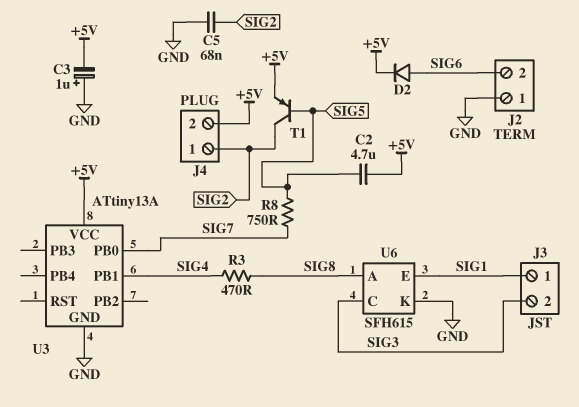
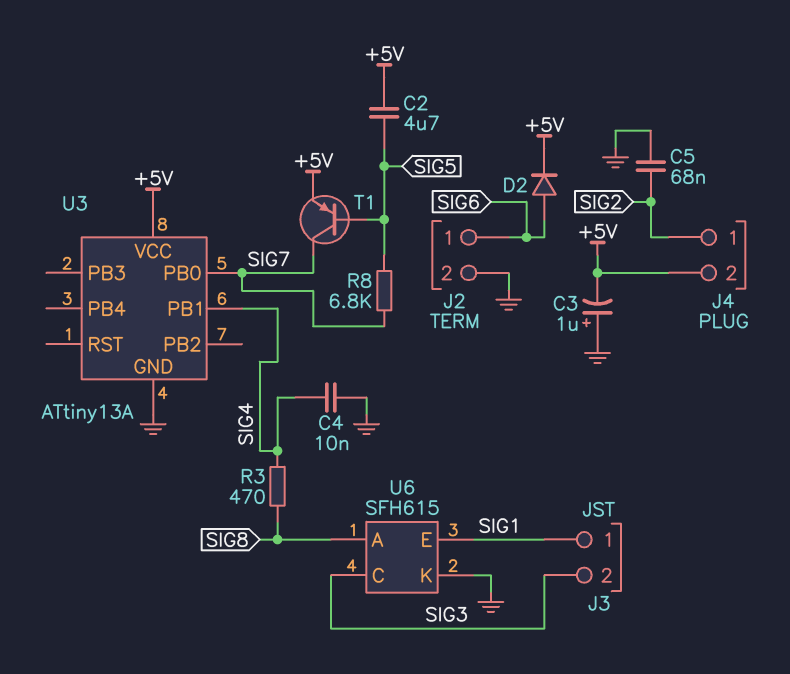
C4: none -> 10nF (GND, SIG4)
J2 pin 1: GND -> SIG6
J2 pin 2: SIG6 -> GND
R8: 750 (SIG5, SIG7) -> 6.8k (SIG5, SIG7)
T1: PNP (B SIG5, C SIG2, E +5V) -> PNP (B SIG5, C SIG7, E +5V)

